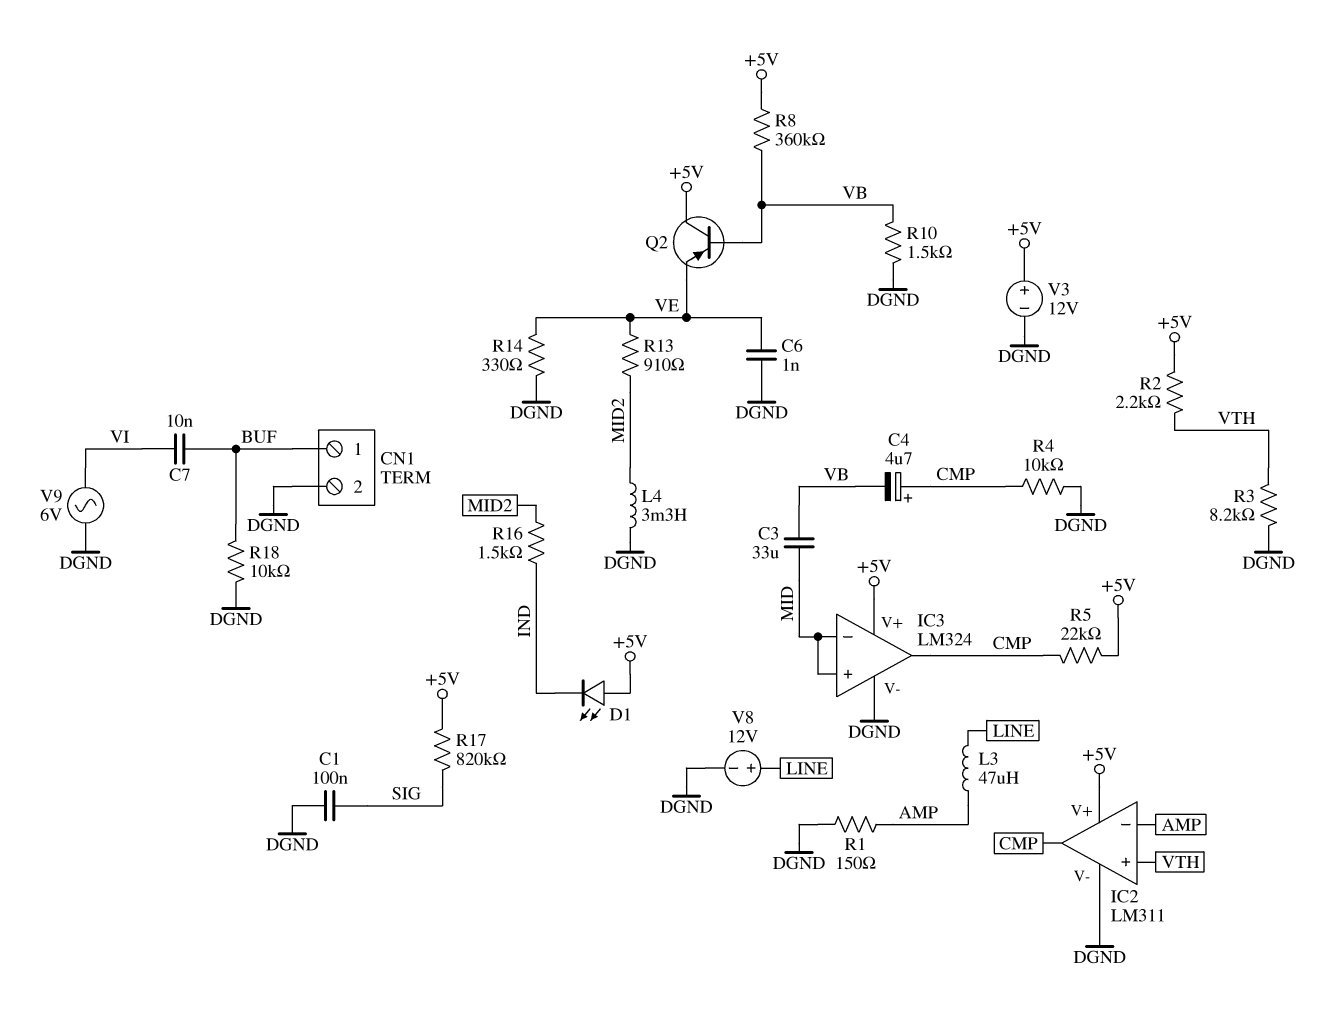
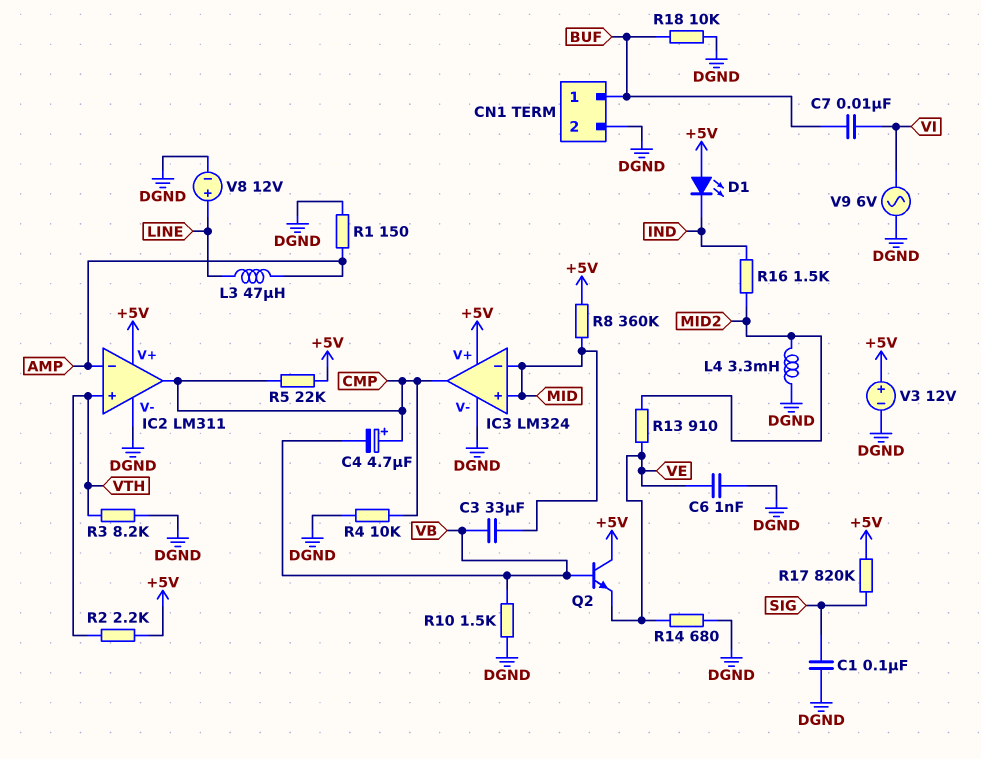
Q2: PNP (B VB, C +5V, E VE) -> NPN (B VB, C +5V, E VE)
R8: 360k (+5V, VB) -> 360k (+5V, MID)
R14: 330 (DGND, VE) -> 680 (DGND, VE)

